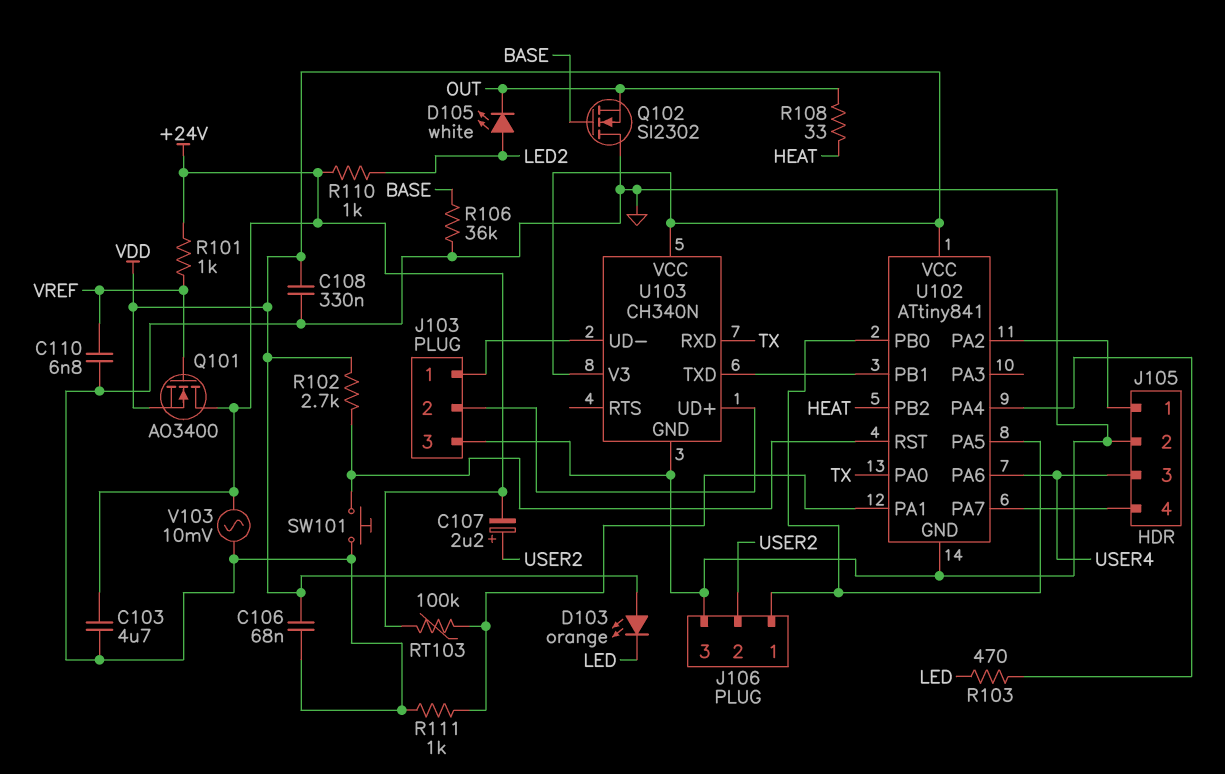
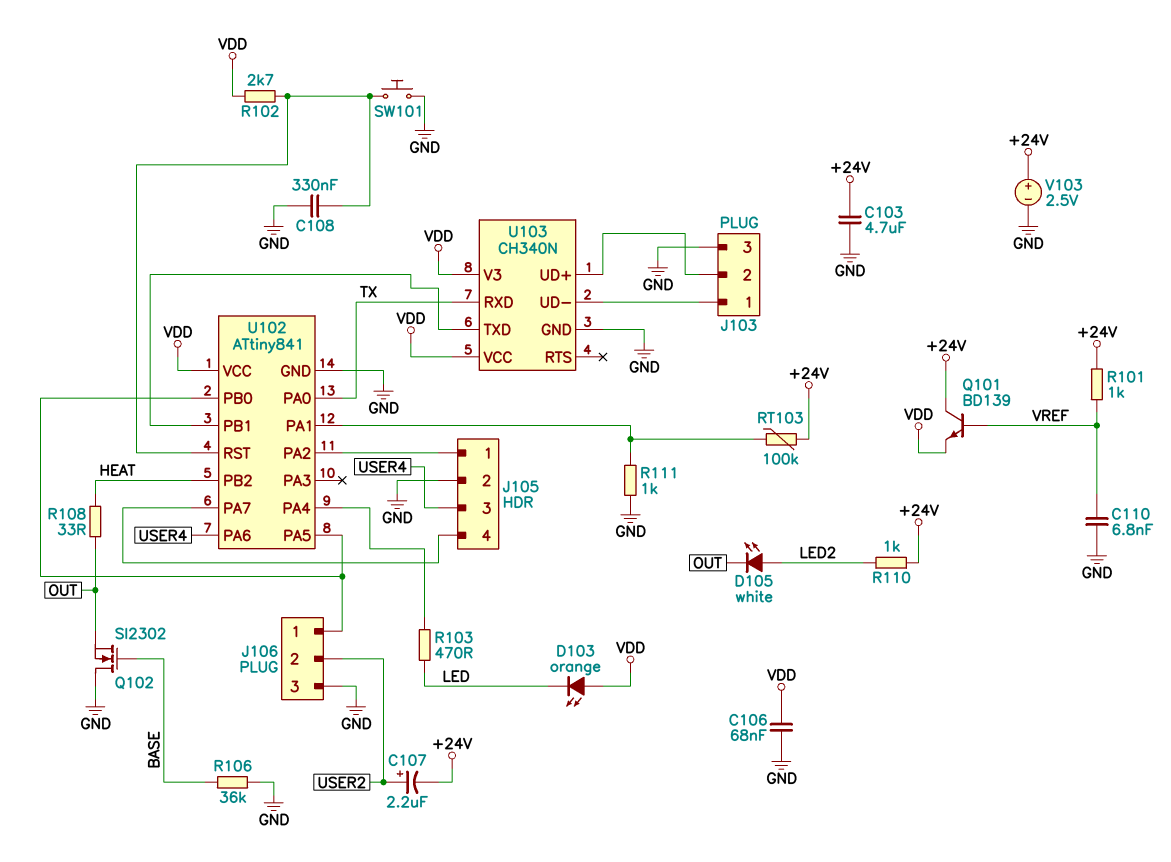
C108: 330nF (GND, VDD) -> 330nF (GND, U102/RST)
Q101: NMOS AO3400 (G VREF, D +24V, S VDD) -> NPN BD139 (B VREF, C +24V, E VDD)
V103: AC 10mV (+24V, GND) -> 2.5V (plus +24V, minus GND)

